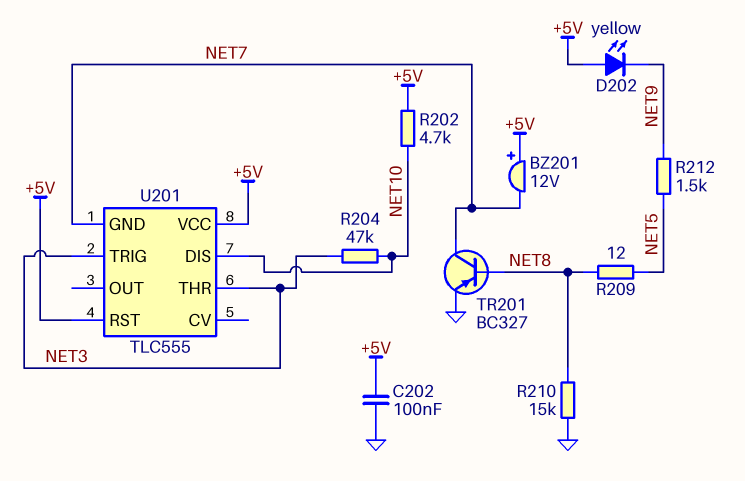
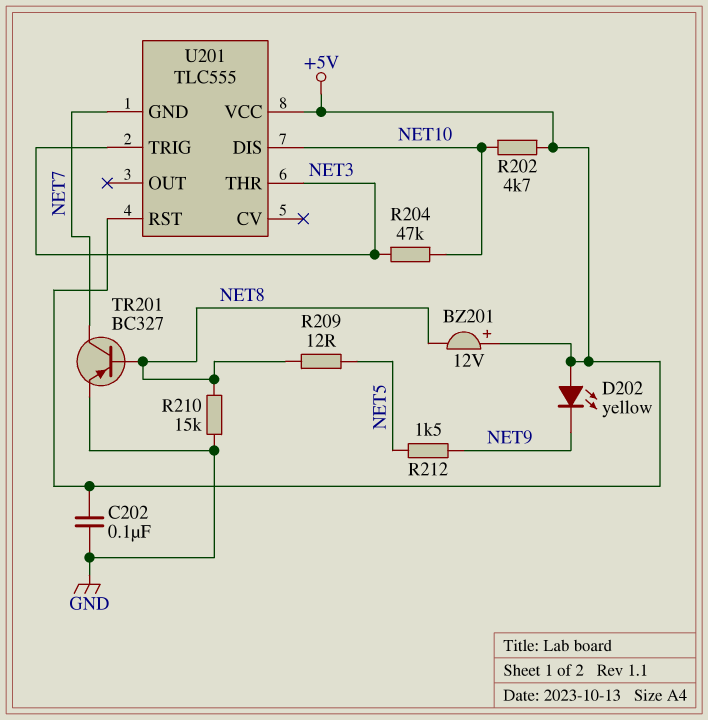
BZ201: buzzer 12V (plus +5V, minus NET7) -> buzzer 12V (plus +5V, minus NET8)

